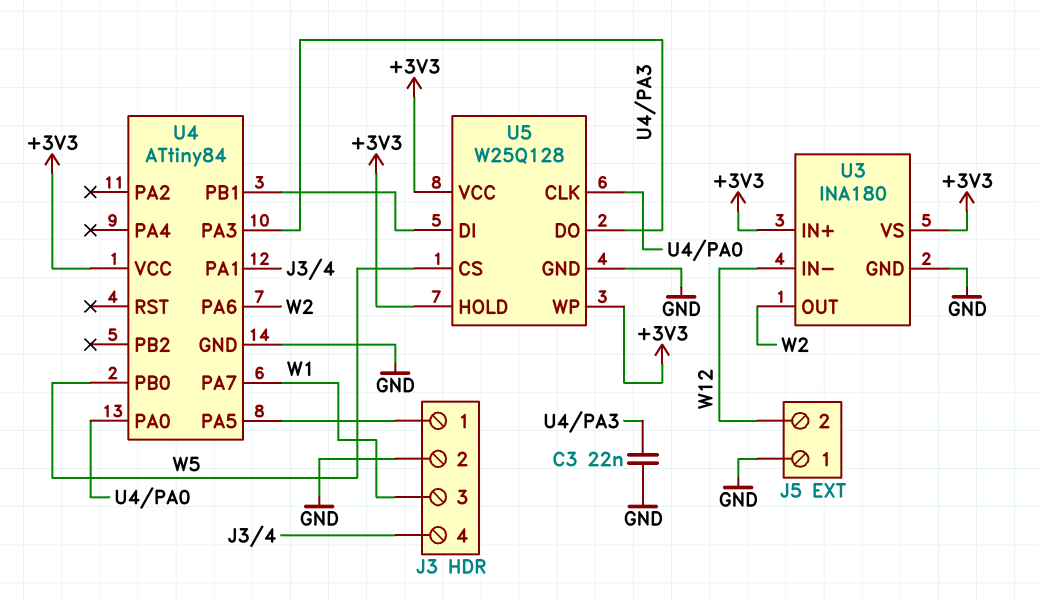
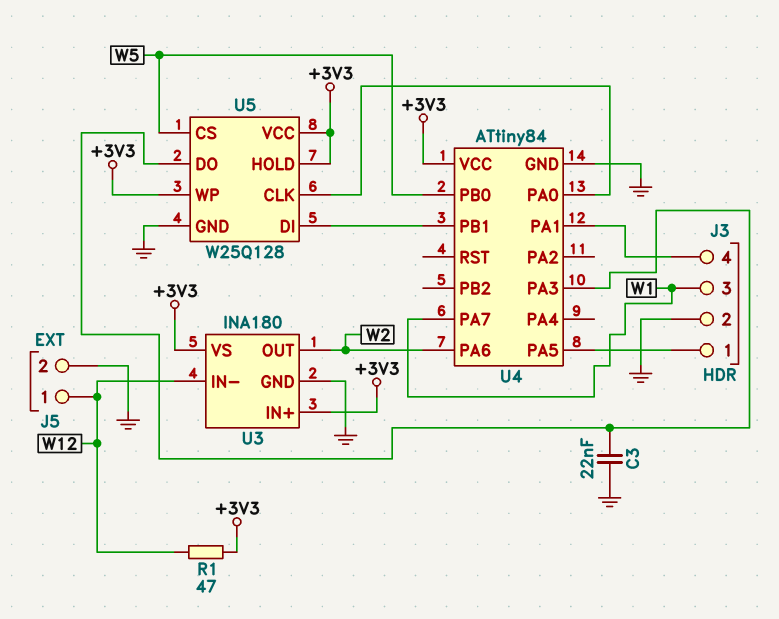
J5 pin 1: GND -> W12
J5 pin 2: W12 -> GND
R1: none -> 47 (+3V3, W12)

